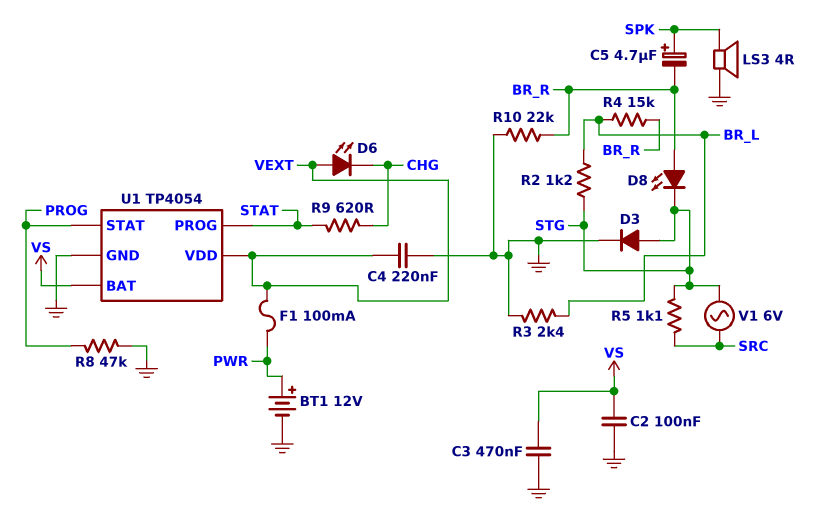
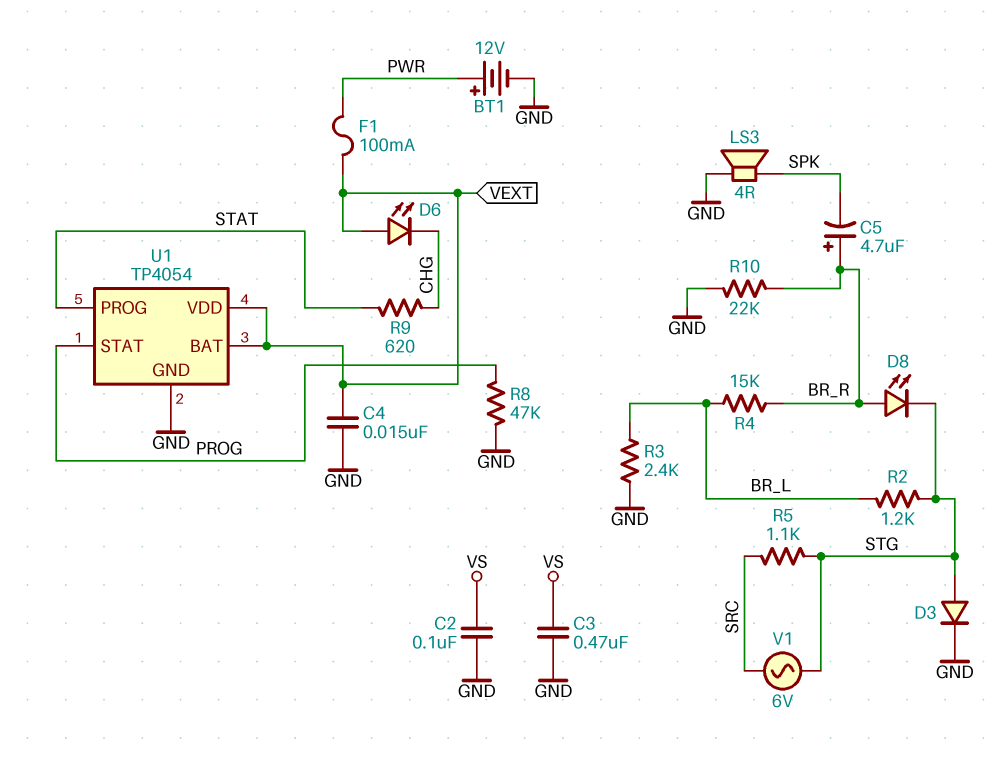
C4: 220nF (GND, VEXT) -> 15nF (GND, VEXT)
C5: 4.7uF (plus SPK, minus BR_R) -> 4.7uF (plus BR_R, minus SPK)
U1 pin BAT: VS -> VEXT

